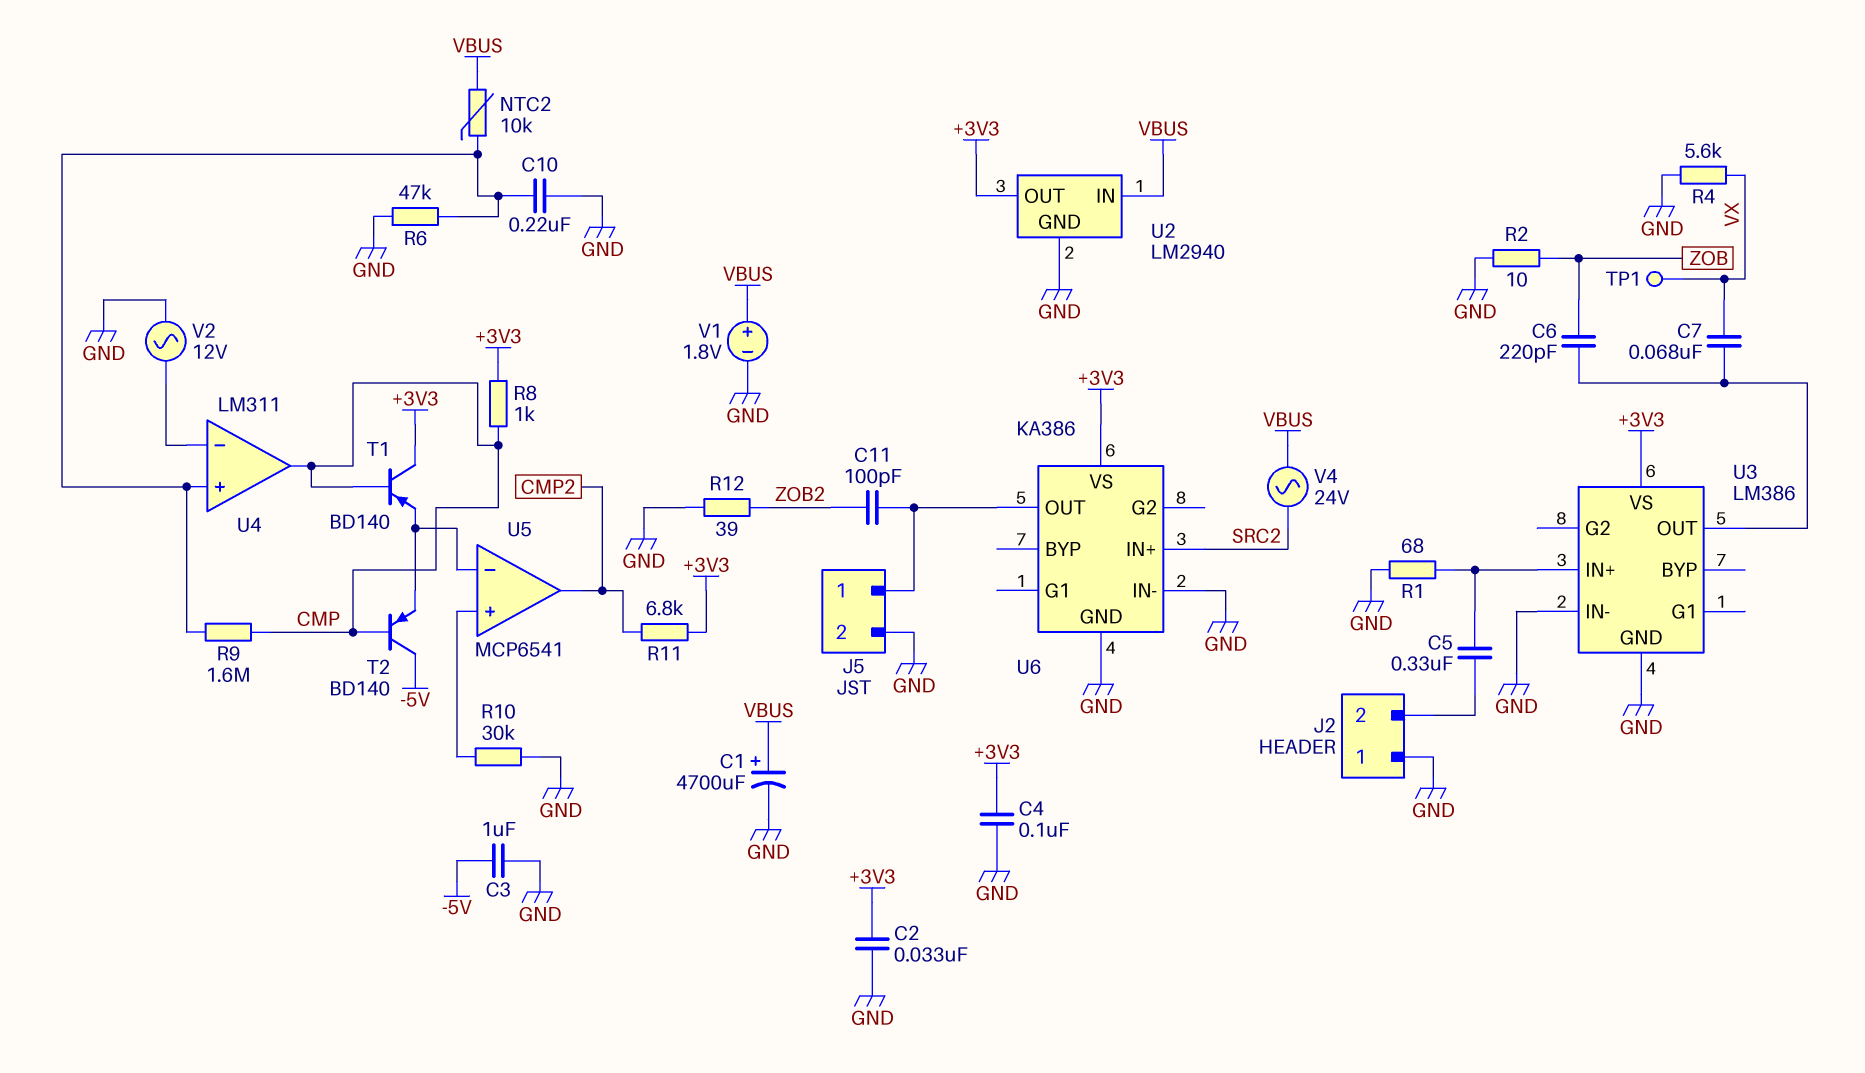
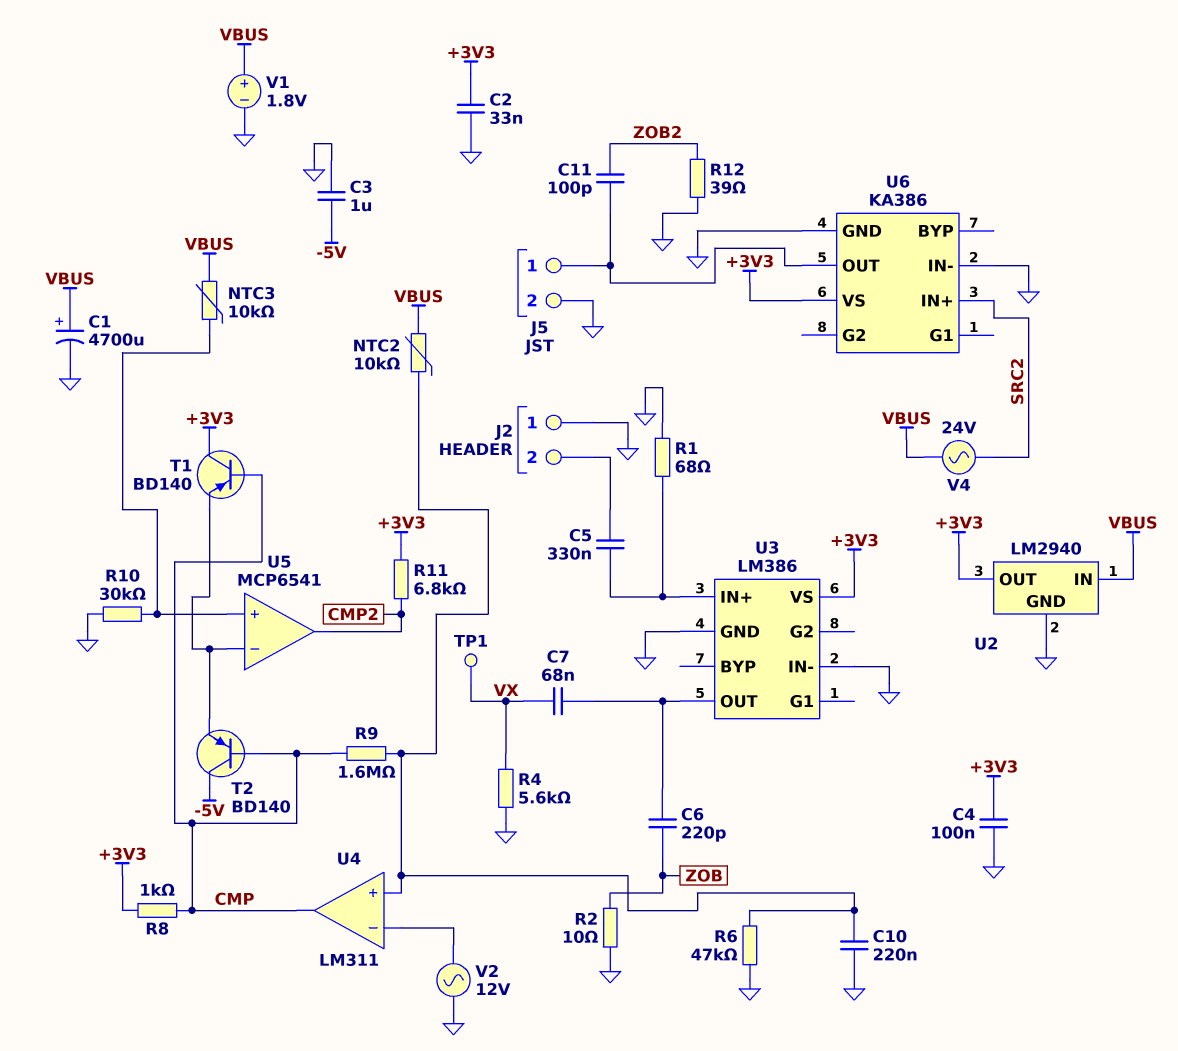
NTC3: none -> 10k (U5/in+, VBUS)

